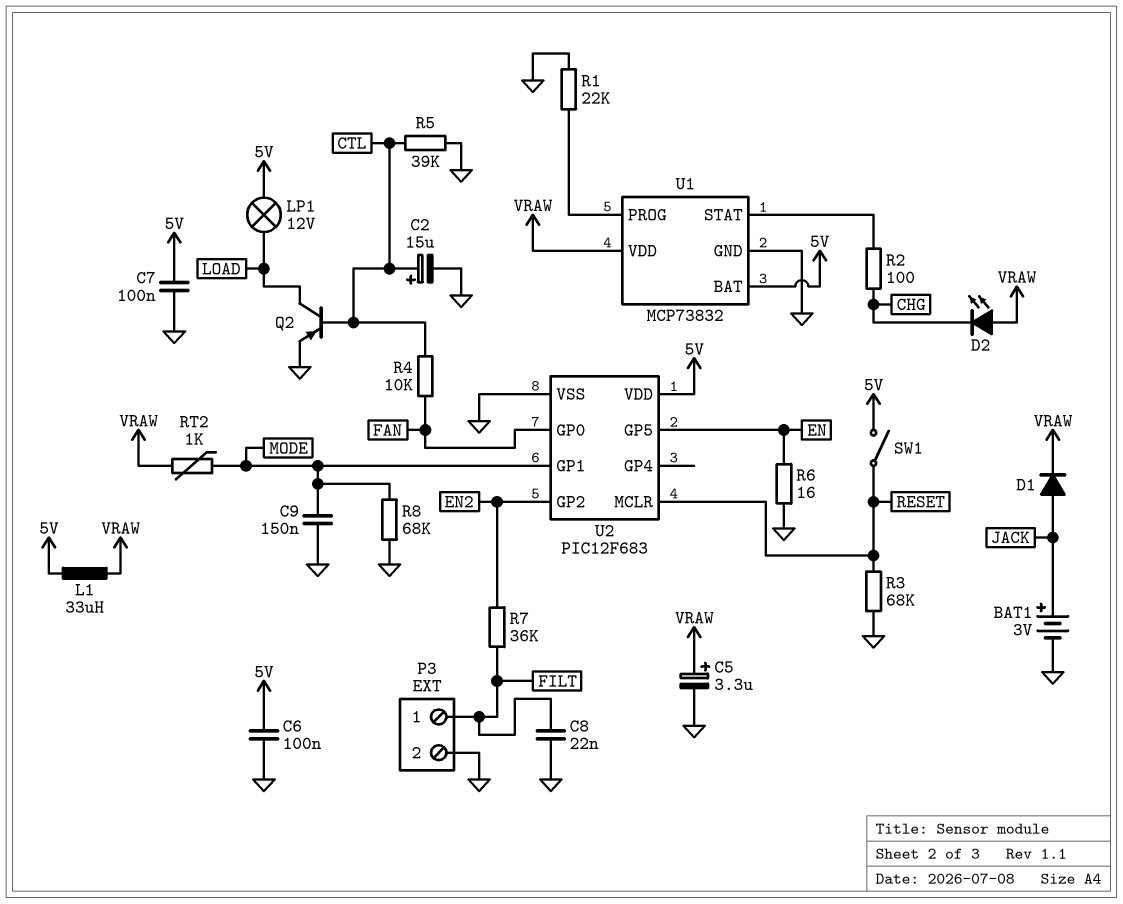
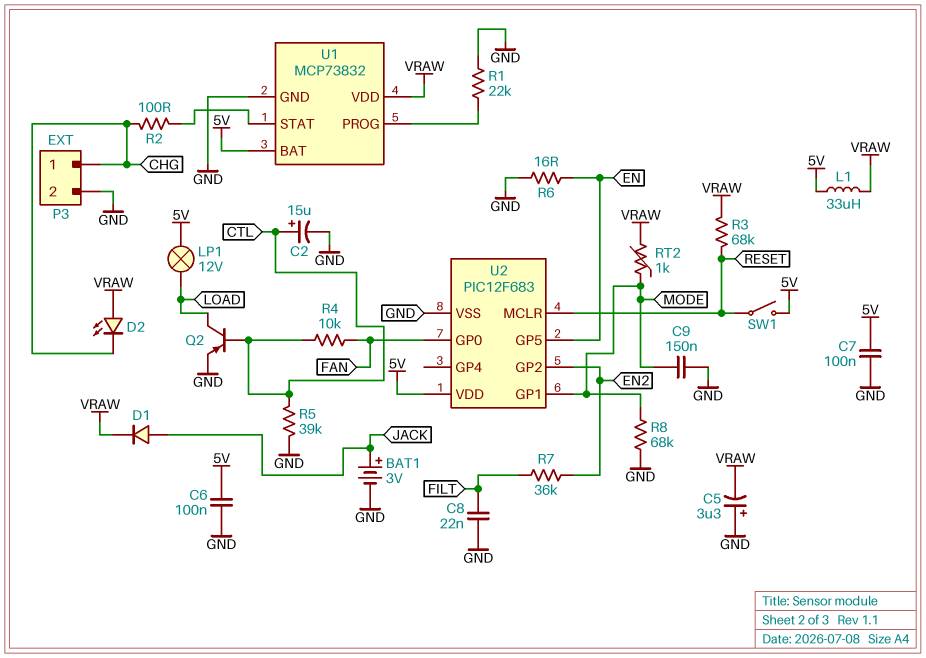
C5: 3.3uF (plus VRAW, minus GND) -> 3.3uF (plus GND, minus VRAW)
P3 pin 1: FILT -> CHG
R3: 68k (GND, RESET) -> 68k (RESET, VRAW)

